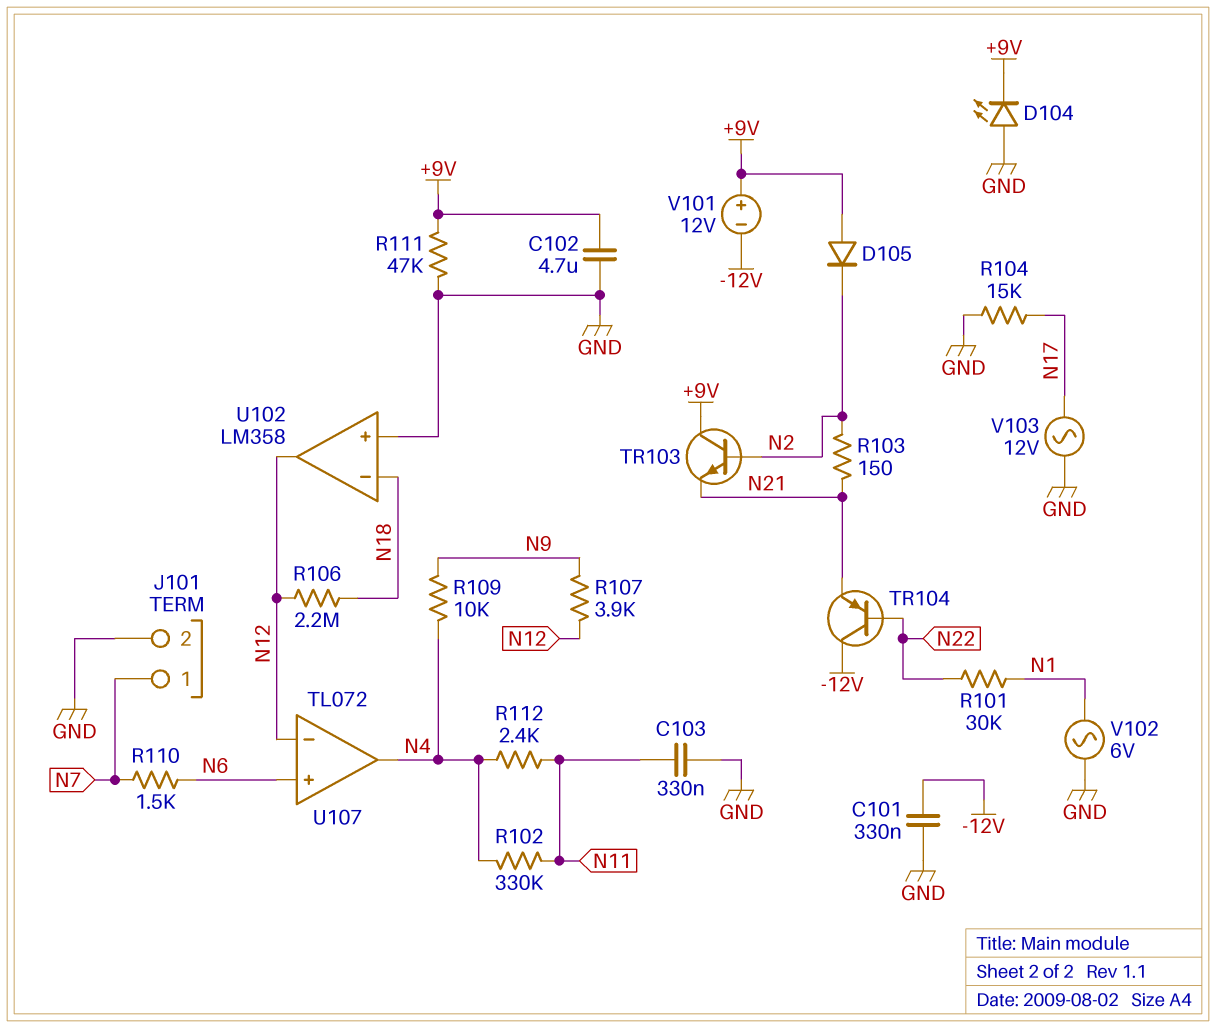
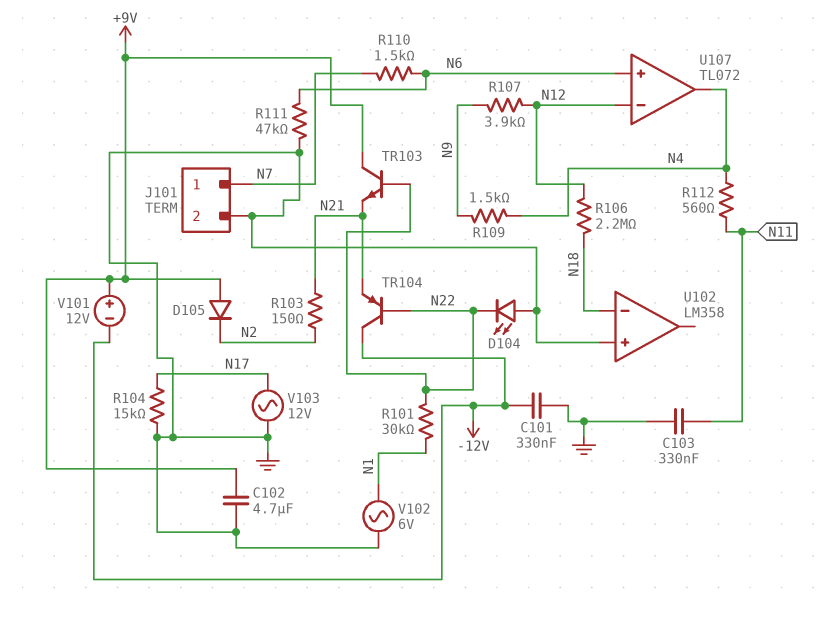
D104: LED (A GND, K +9V) -> LED (A GND, K N22)
R102: 330k (N4, N11) -> none
R109: 10k (N4, N9) -> 1.5k (N4, N9)
R111: 47k (+9V, GND) -> 47k (GND, N6)
R112: 2.4k (N4, N11) -> 560 (N4, N11)
TR103: NPN (B N2, C +9V, E N21) -> NPN (B N22, C +9V, E N21)
U102 pin out: N12 -> none

